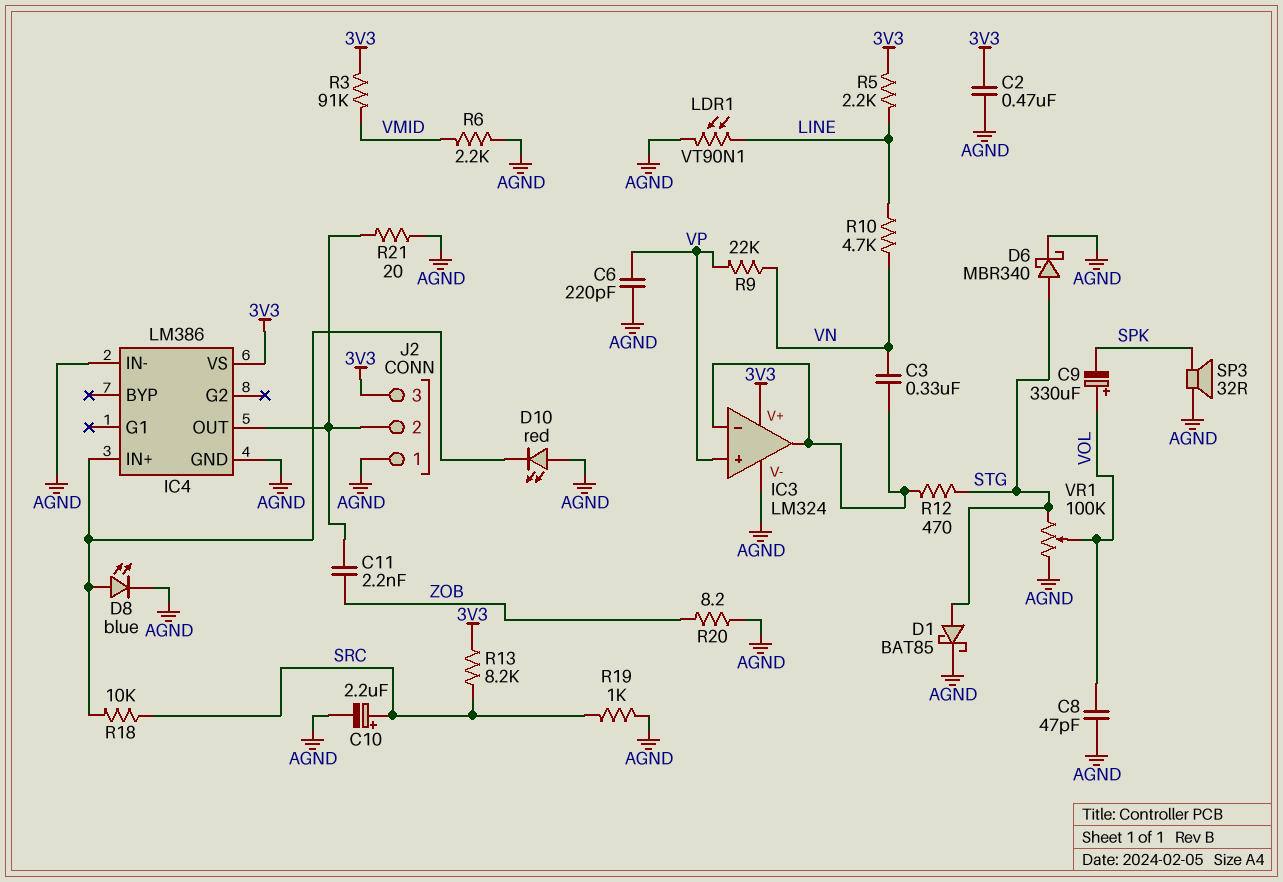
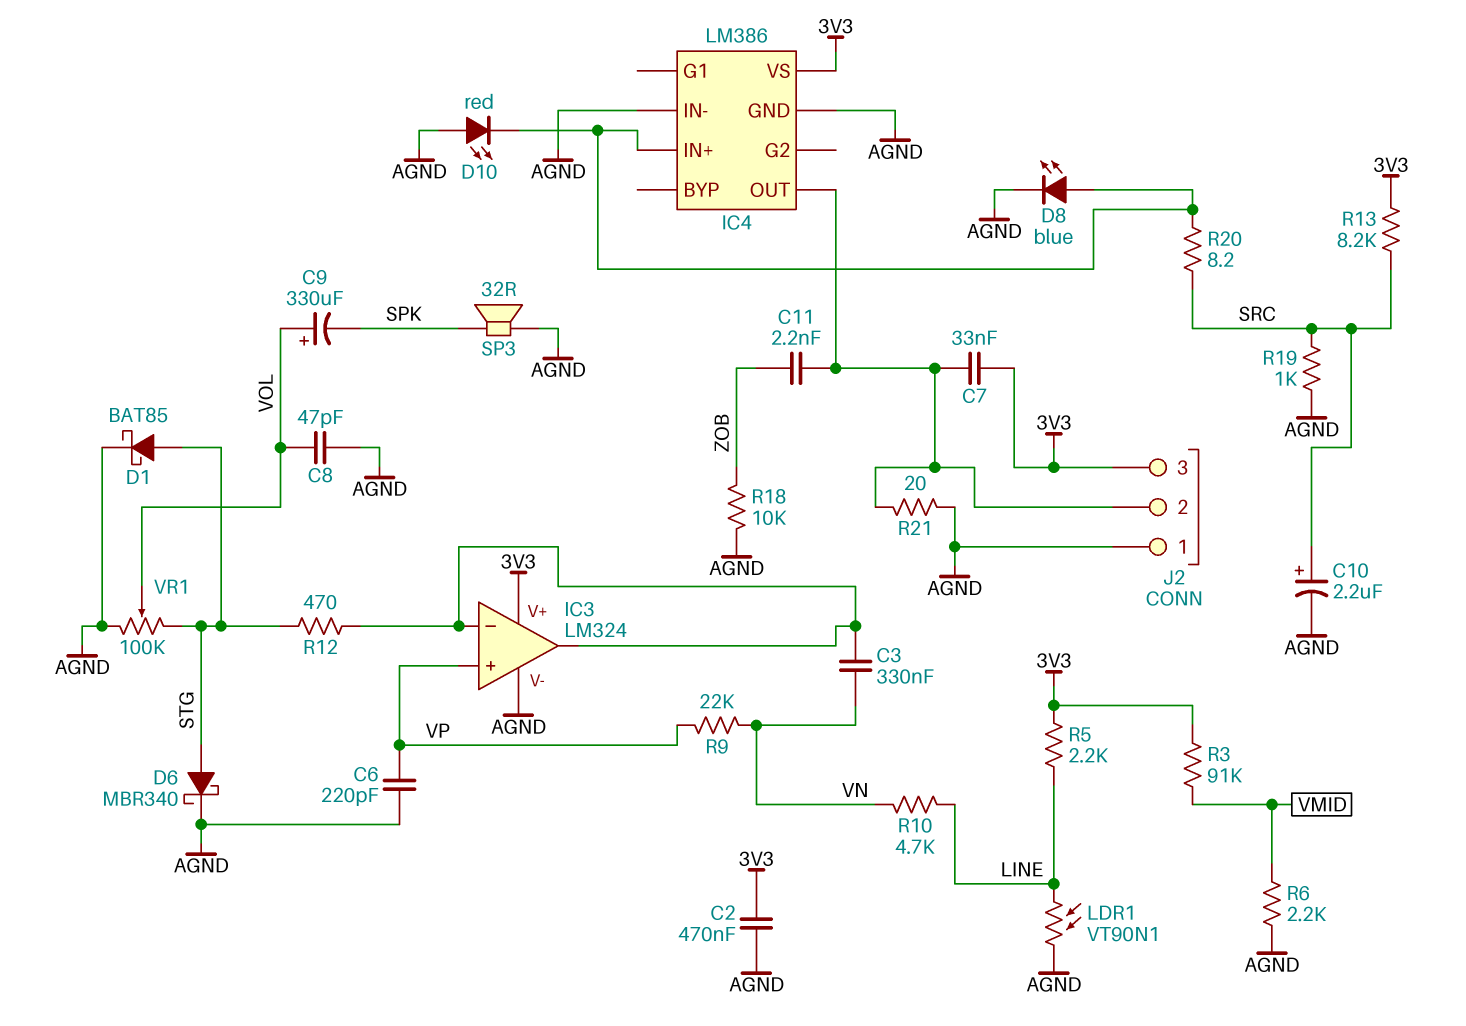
C7: none -> 33nF (3V3, IC4/OUT)
R18: 10k (IC4/IN+, SRC) -> 10k (AGND, ZOB)
R20: 8.2 (AGND, ZOB) -> 8.2 (IC4/IN+, SRC)

